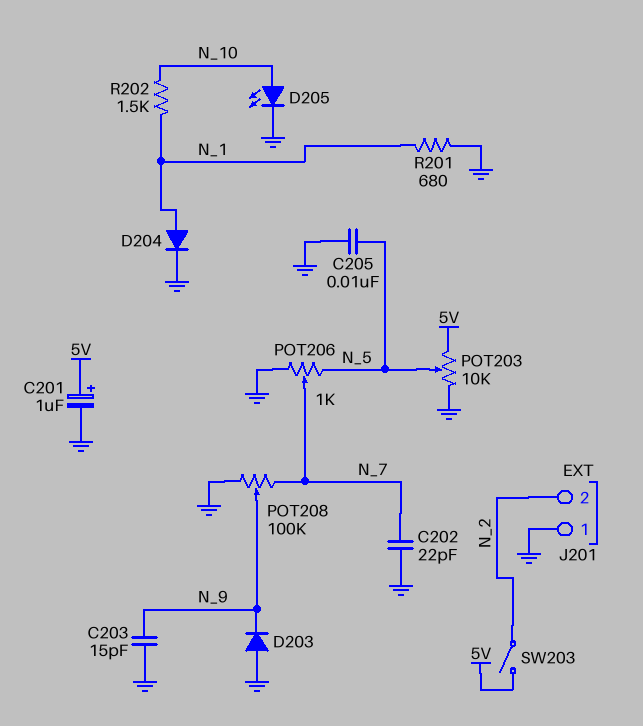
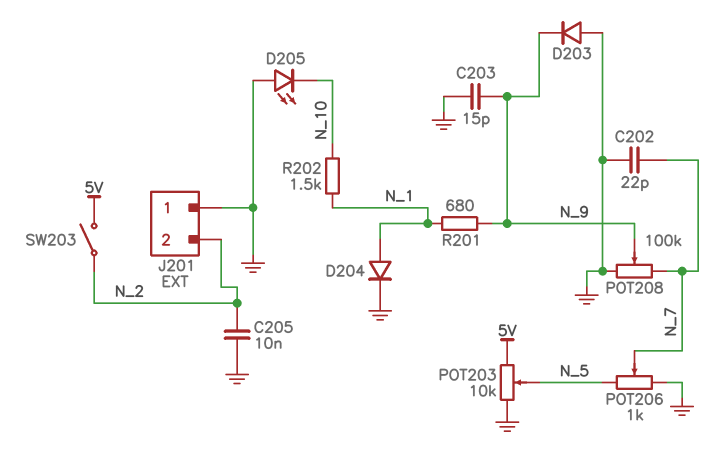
C201: 1uF (plus 5V, minus GND) -> none
C205: 10nF (GND, N_5) -> 10nF (GND, N_2)
D205: LED (A N_10, K GND) -> LED (A GND, K N_10)
R201: 680 (GND, N_1) -> 680 (N_1, N_9)

